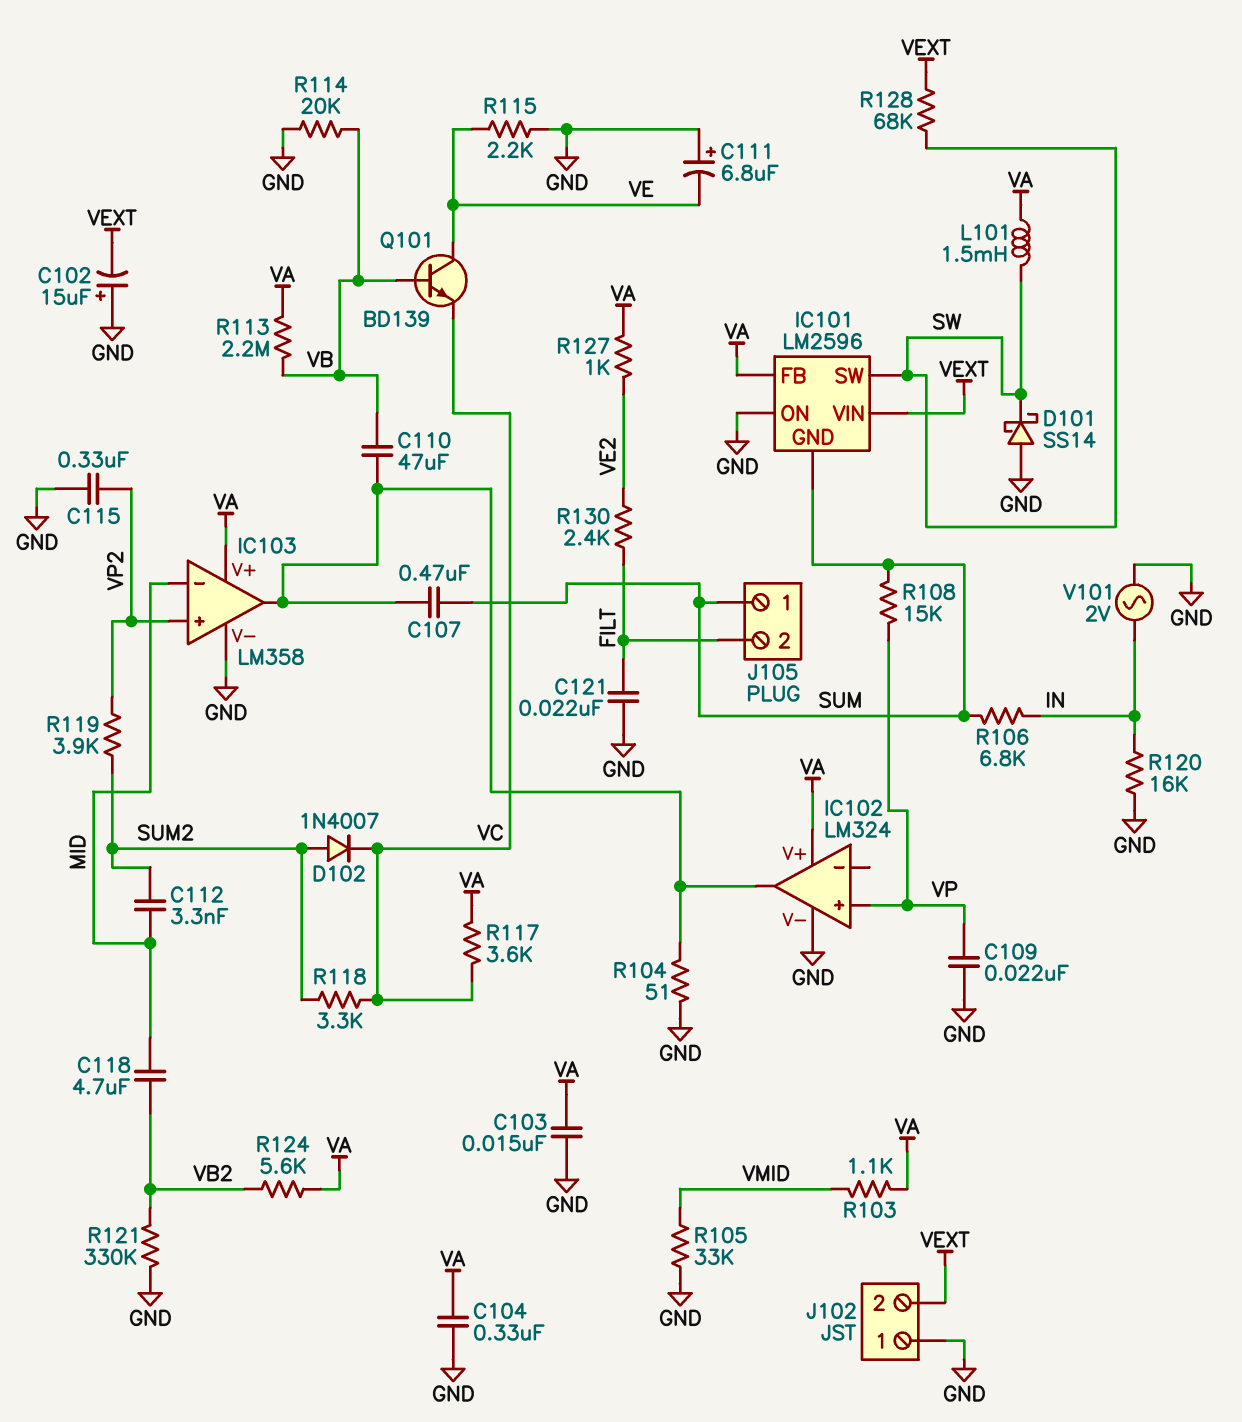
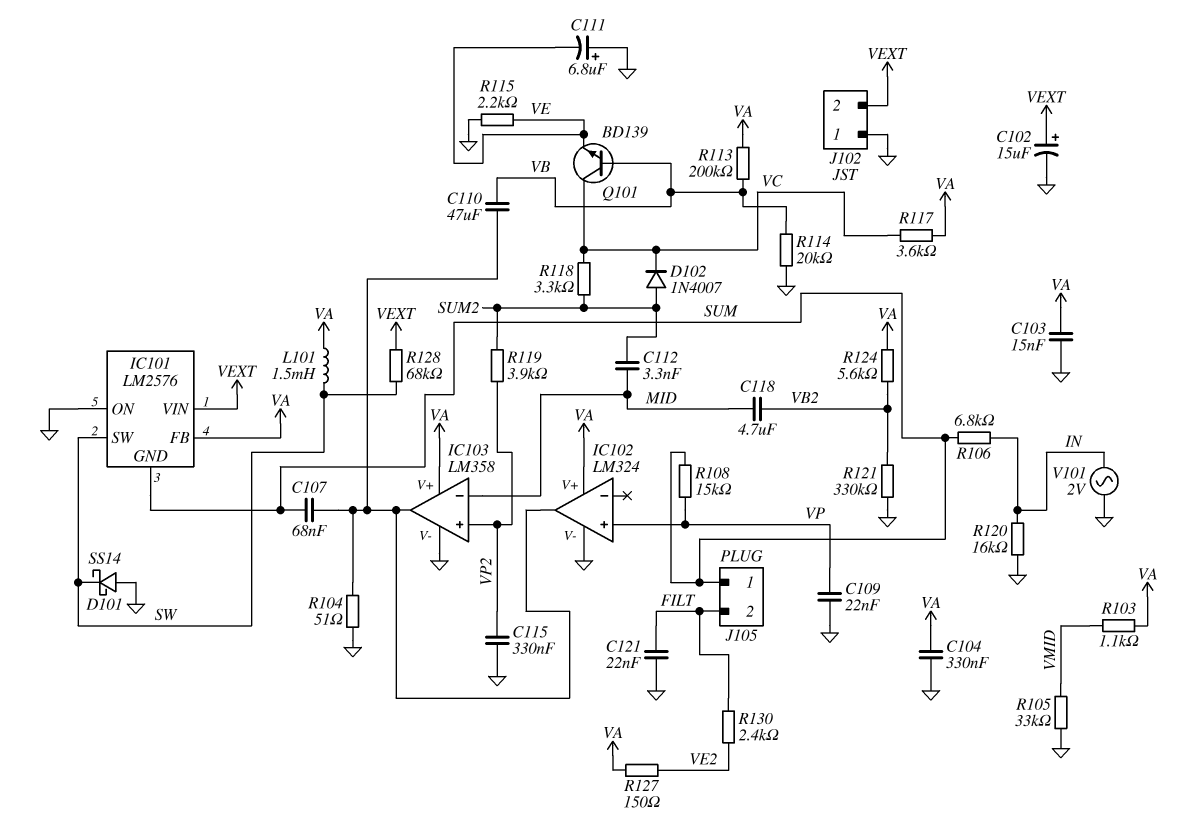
C102: 15uF (plus GND, minus VEXT) -> 15uF (plus VEXT, minus GND)
C107: 470nF (IC102/out, SUM) -> 68nF (IC102/out, SUM)
IC101: LM2596 -> LM2576
Q101: NPN BD139 (B VB, C VE, E VC) -> NPN BD139 (B VB, C VC, E VE)
R113: 2.2M (VA, VB) -> 200k (VA, VB)
R127: 1k (VA, VE2) -> 150 (VA, VE2)

